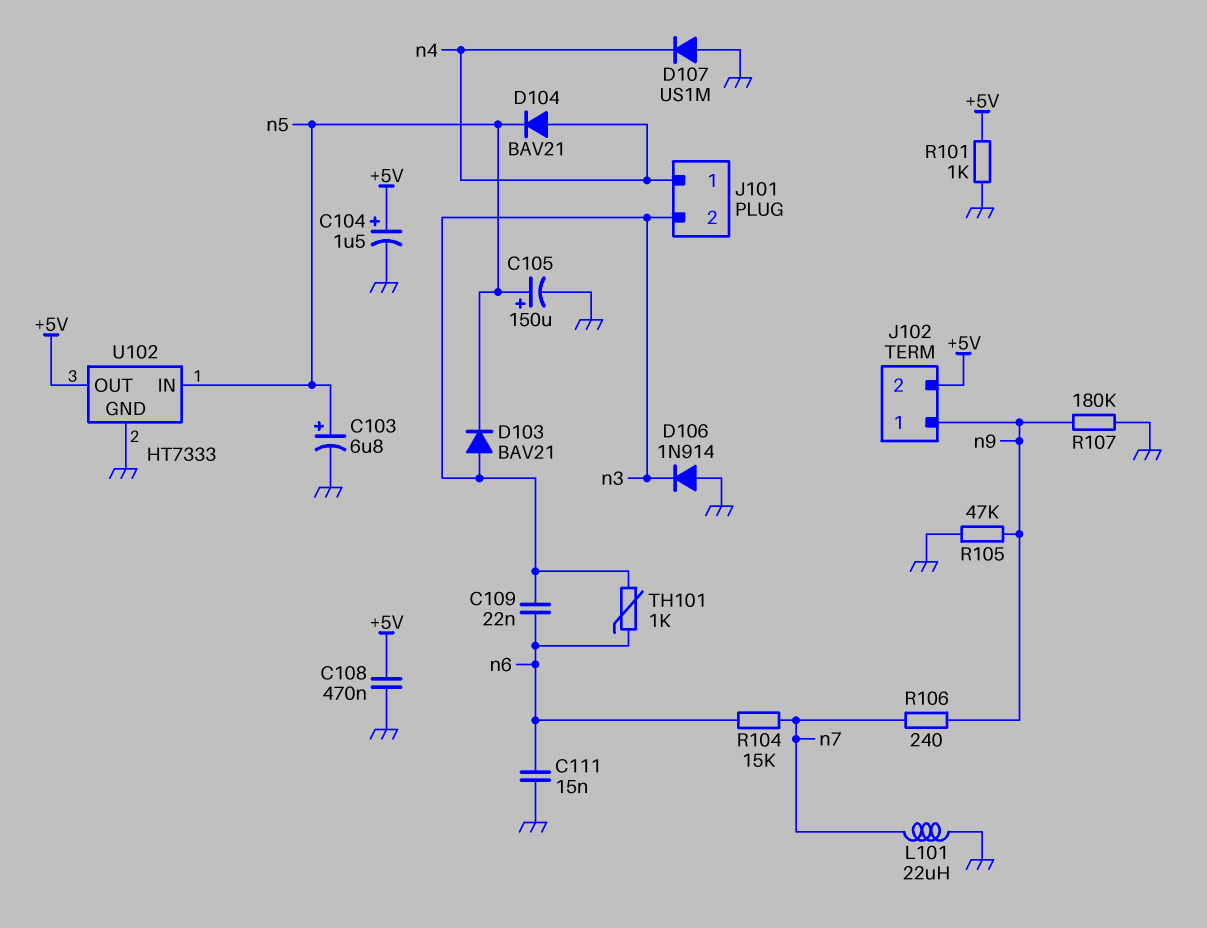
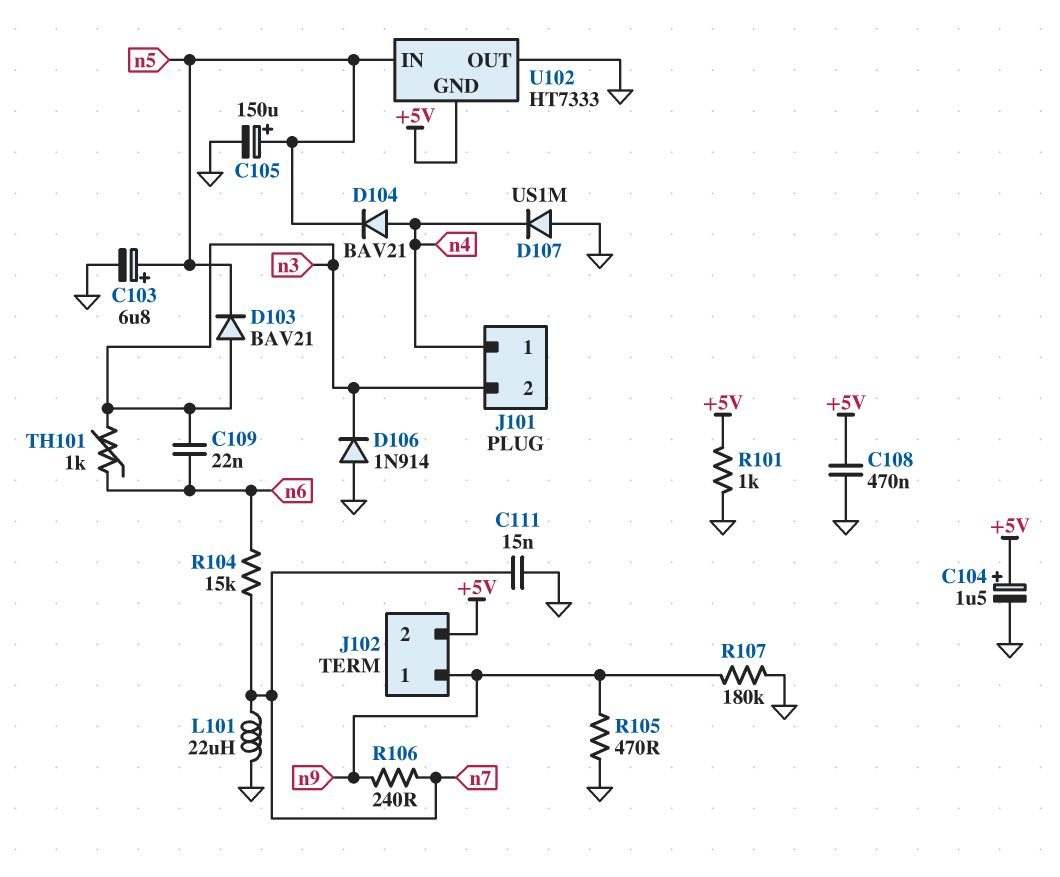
C111: 15nF (GND, n6) -> 15nF (GND, n7)
R105: 47k (GND, n9) -> 470 (GND, n9)
U102 pin GND: GND -> +5V
U102 pin OUT: +5V -> GND

